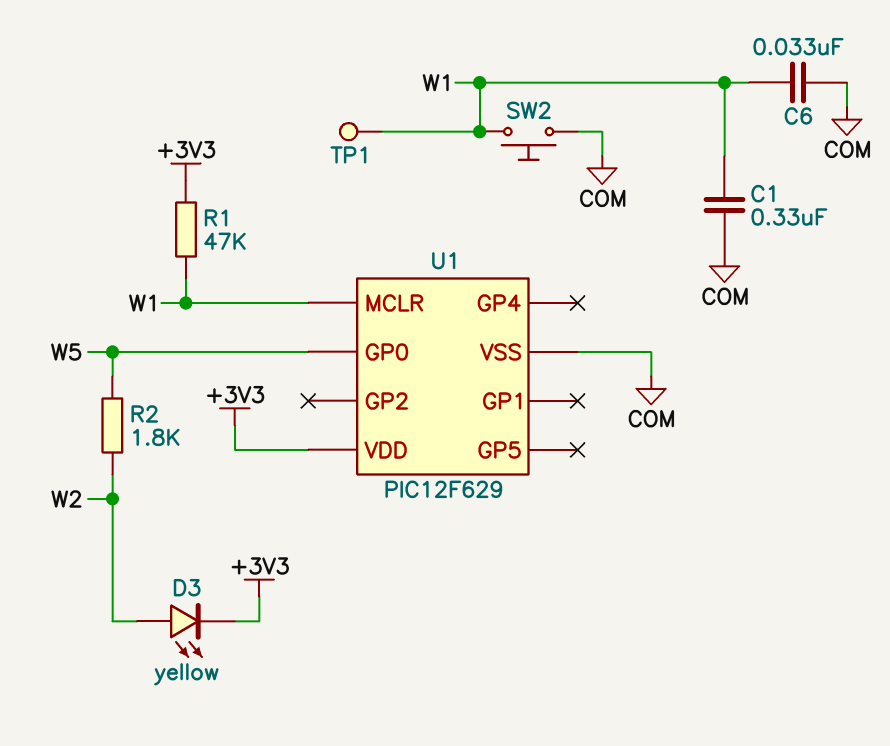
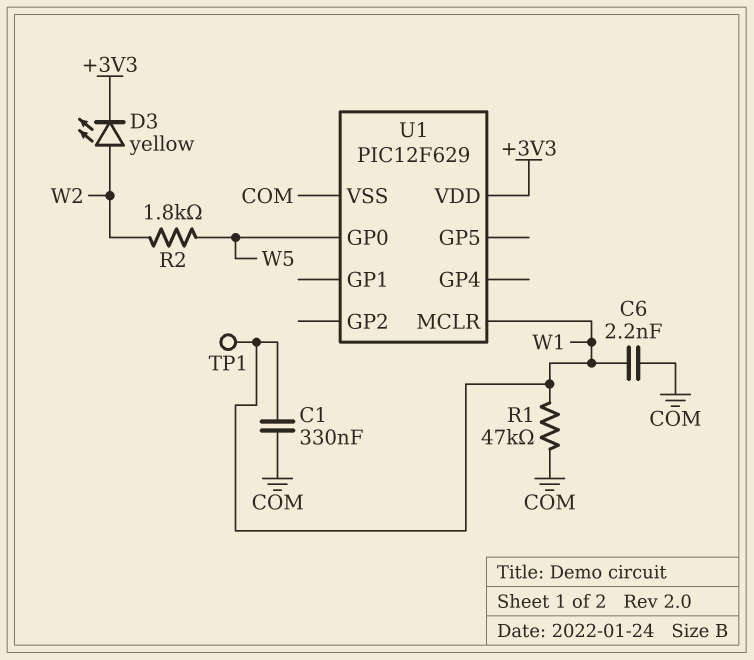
C6: 33nF (COM, W1) -> 2.2nF (COM, W1)
R1: 47k (+3V3, W1) -> 47k (COM, W1)
SW2: button (COM, W1) -> none

